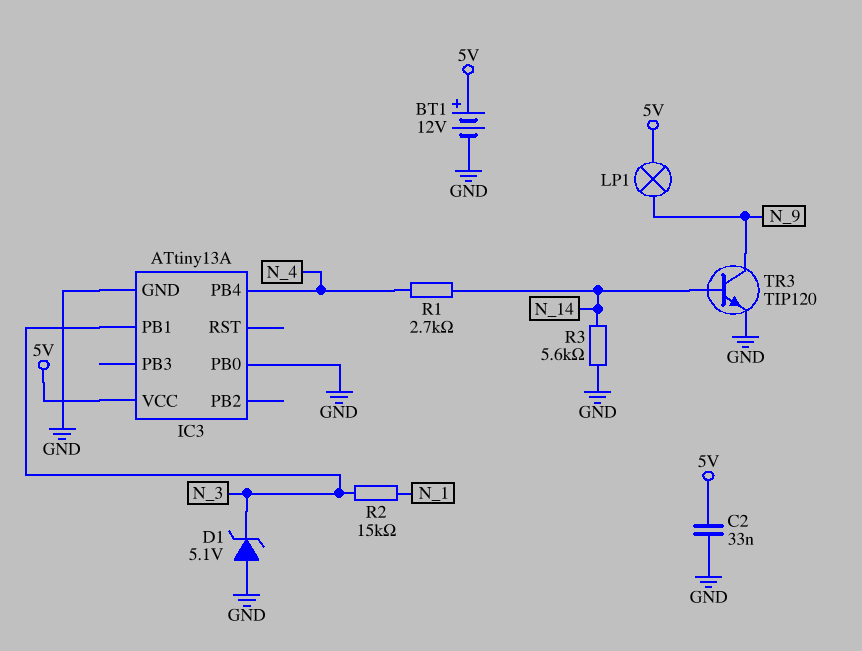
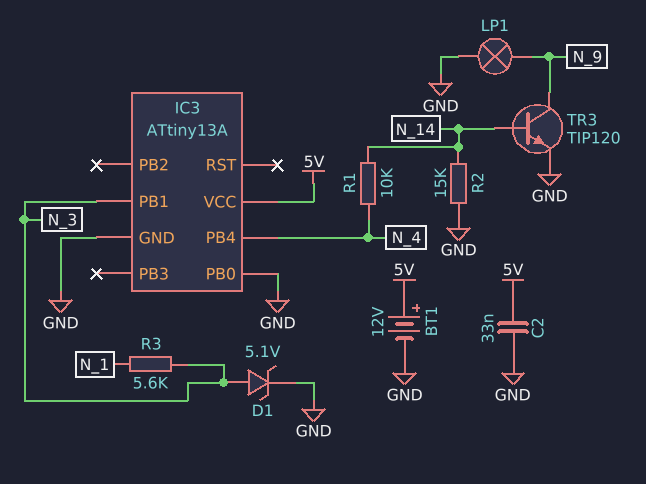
D1: zener 5.1V (A GND, K N_3) -> zener 5.1V (A N_3, K GND)
LP1: lamp (5V, N_9) -> lamp (GND, N_9)
R1: 2.7k (N_4, N_14) -> 10k (N_4, N_14)
R2: 15k (N_1, N_3) -> 15k (GND, N_14)
R3: 5.6k (GND, N_14) -> 5.6k (N_1, N_3)

